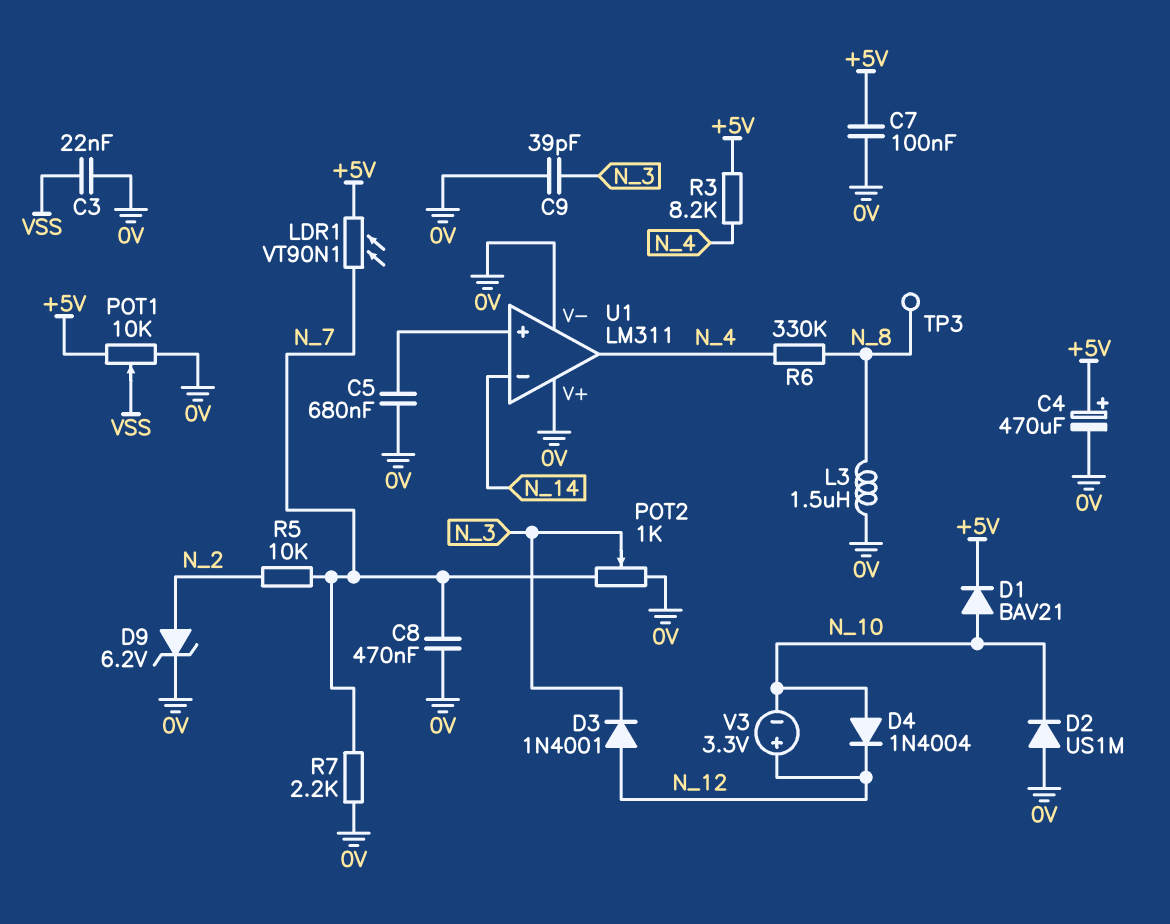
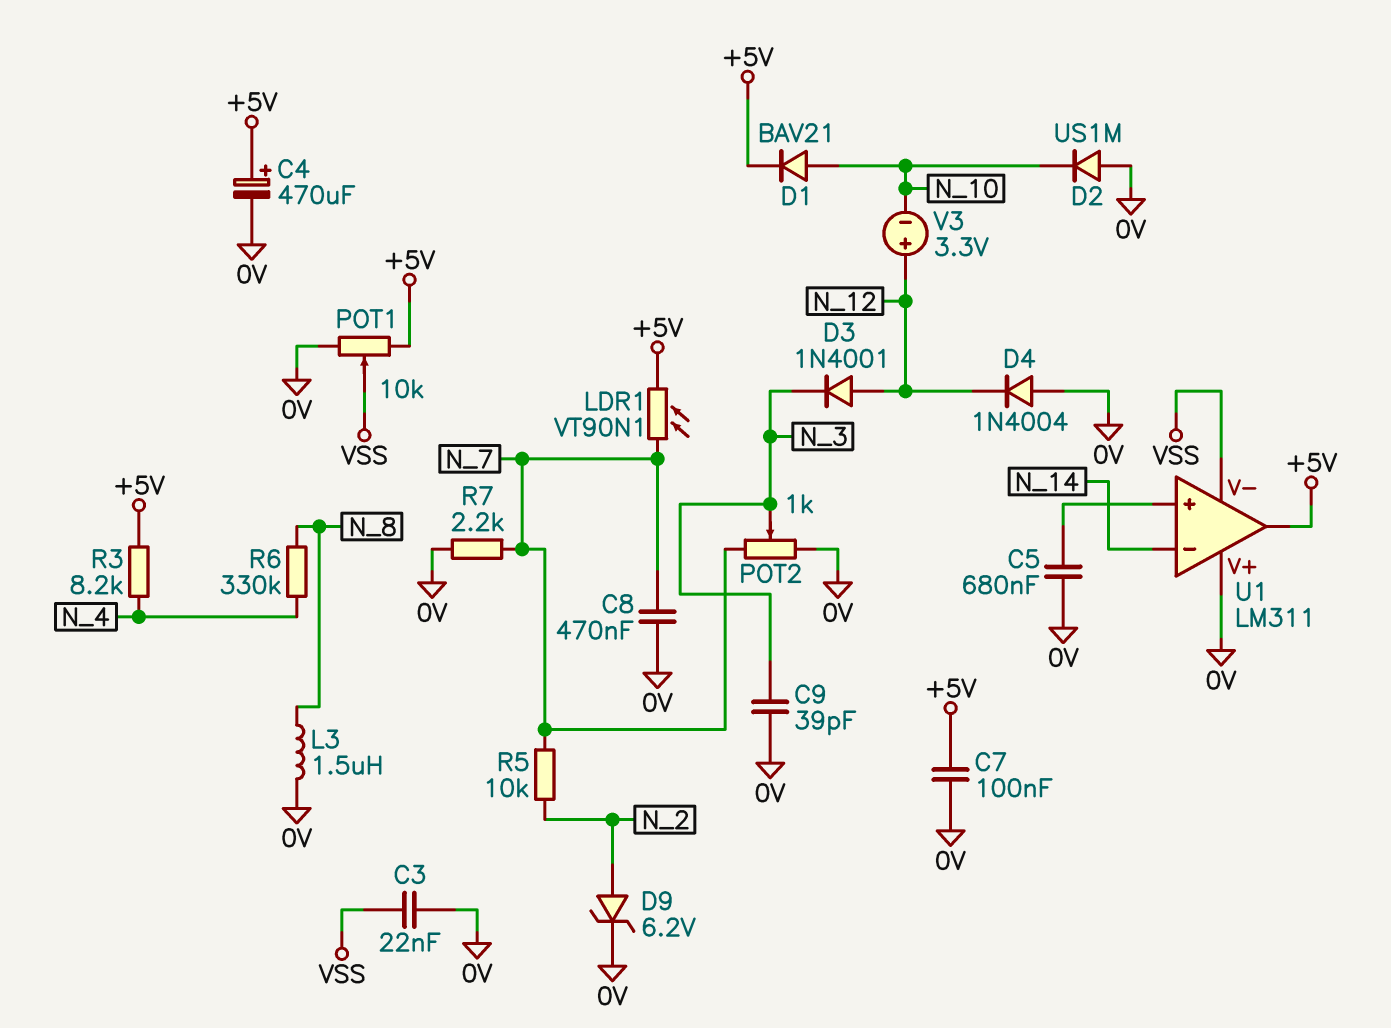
D4: diode 1N4004 (A N_10, K N_12) -> diode 1N4004 (A 0V, K N_12)
TP3: test point (N_8) -> none
U1 pin V-: 0V -> VSS
U1 pin out: N_4 -> +5V

